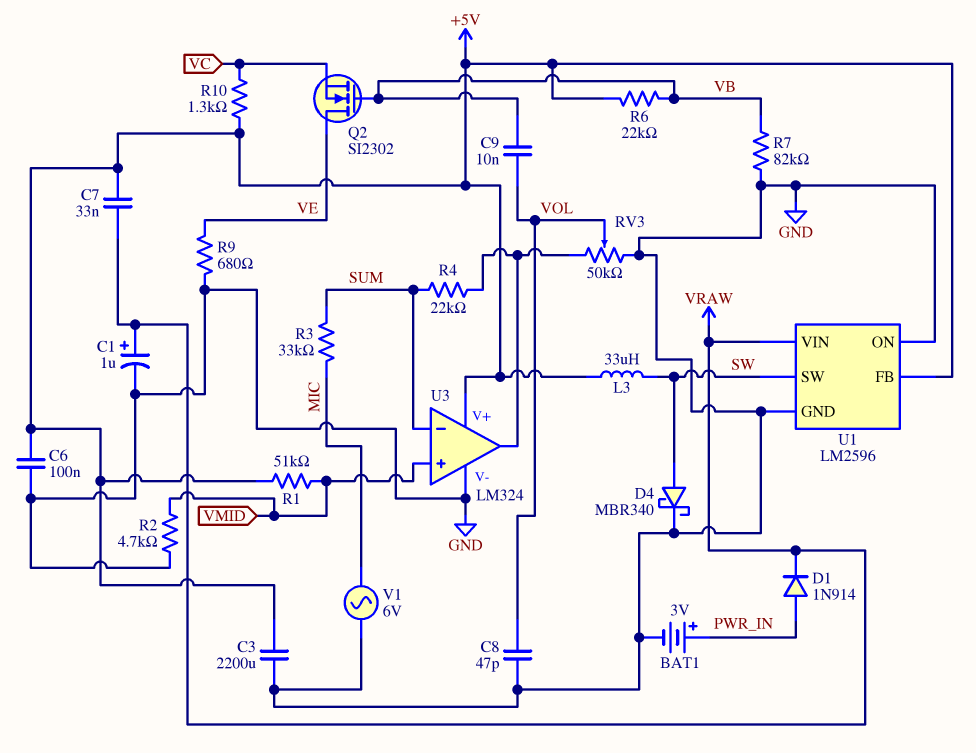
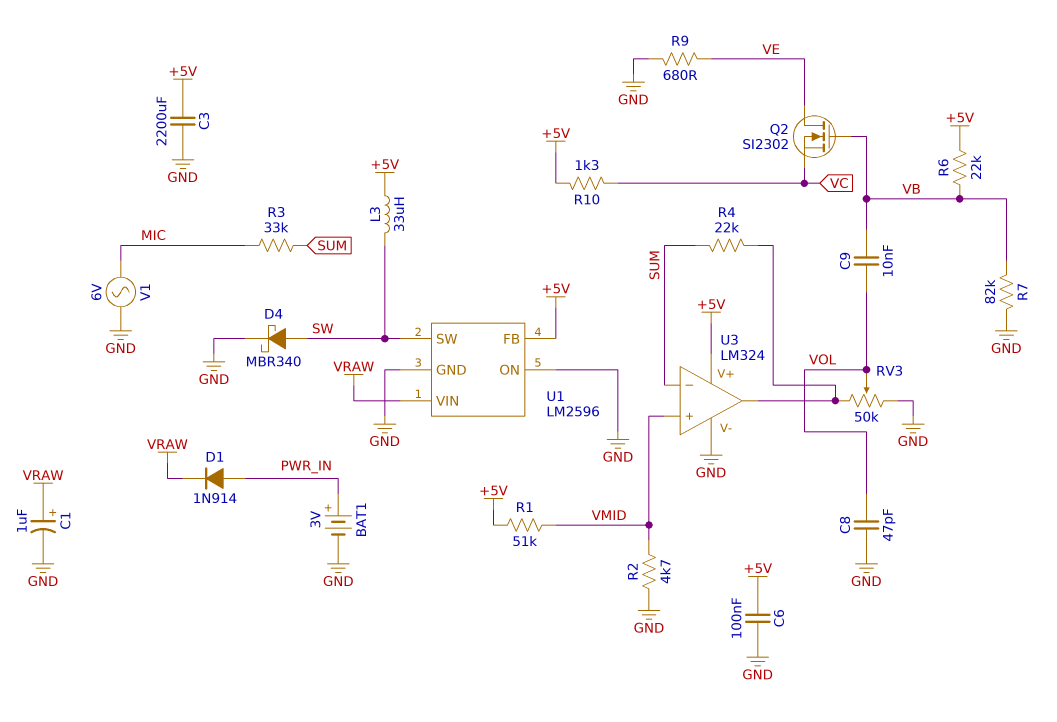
C7: 33nF (+5V, VRAW) -> none

